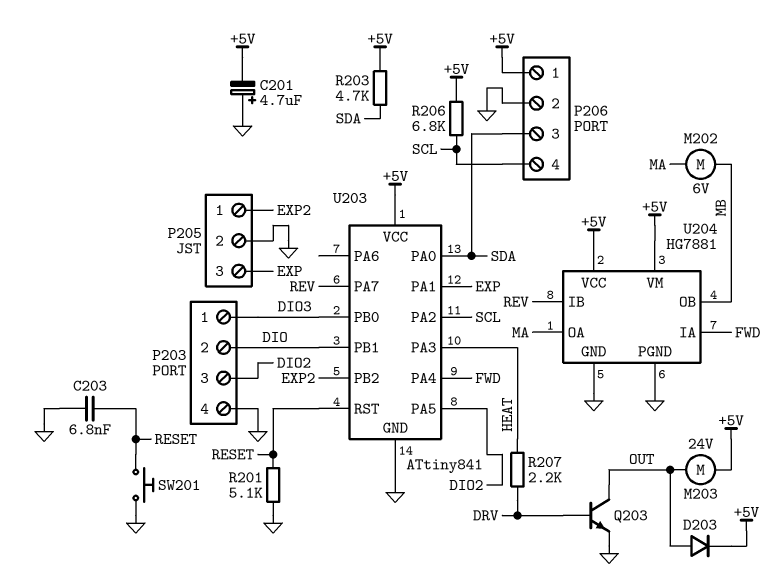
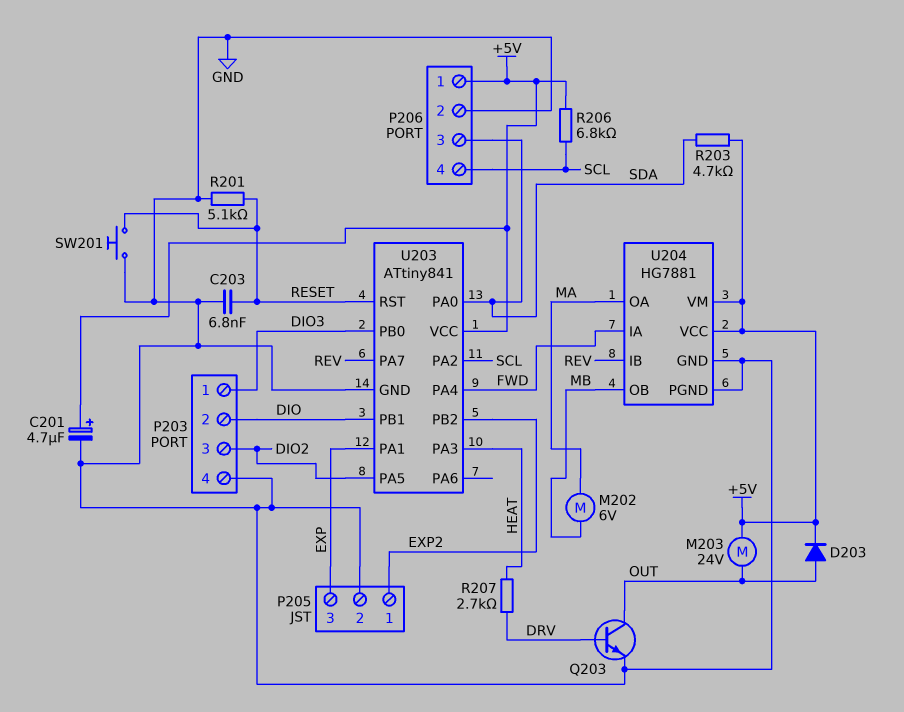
C201: 4.7uF (plus GND, minus +5V) -> 4.7uF (plus +5V, minus GND)
R207: 2.2k (DRV, HEAT) -> 2.7k (DRV, HEAT)

